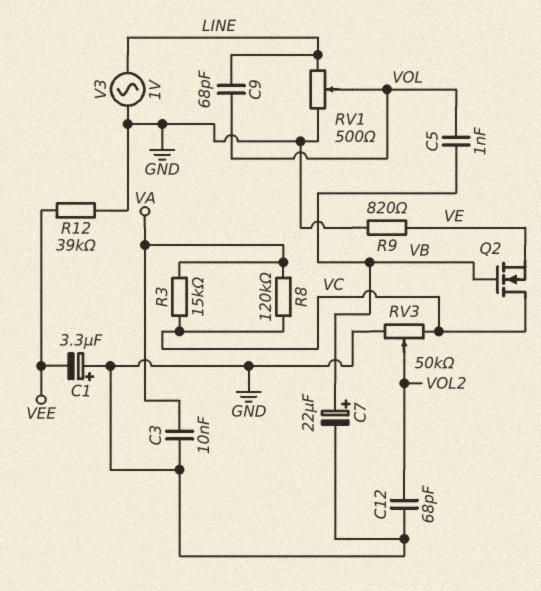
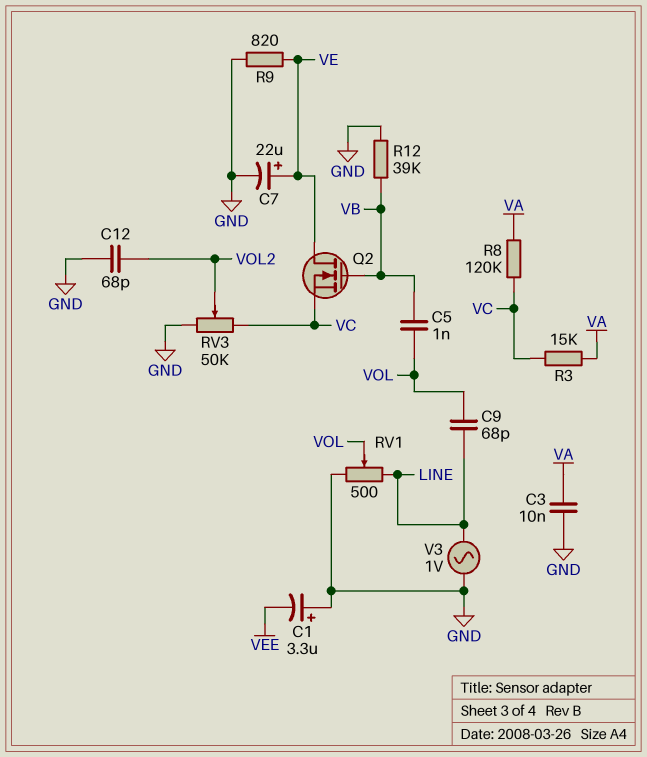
C7: 22uF (plus VB, minus GND) -> 22uF (plus VE, minus GND)
Q2: NMOS (G VB, D VC, S VE) -> NMOS (G VB, D VE, S VC)
R12: 39k (GND, VEE) -> 39k (GND, VB)

